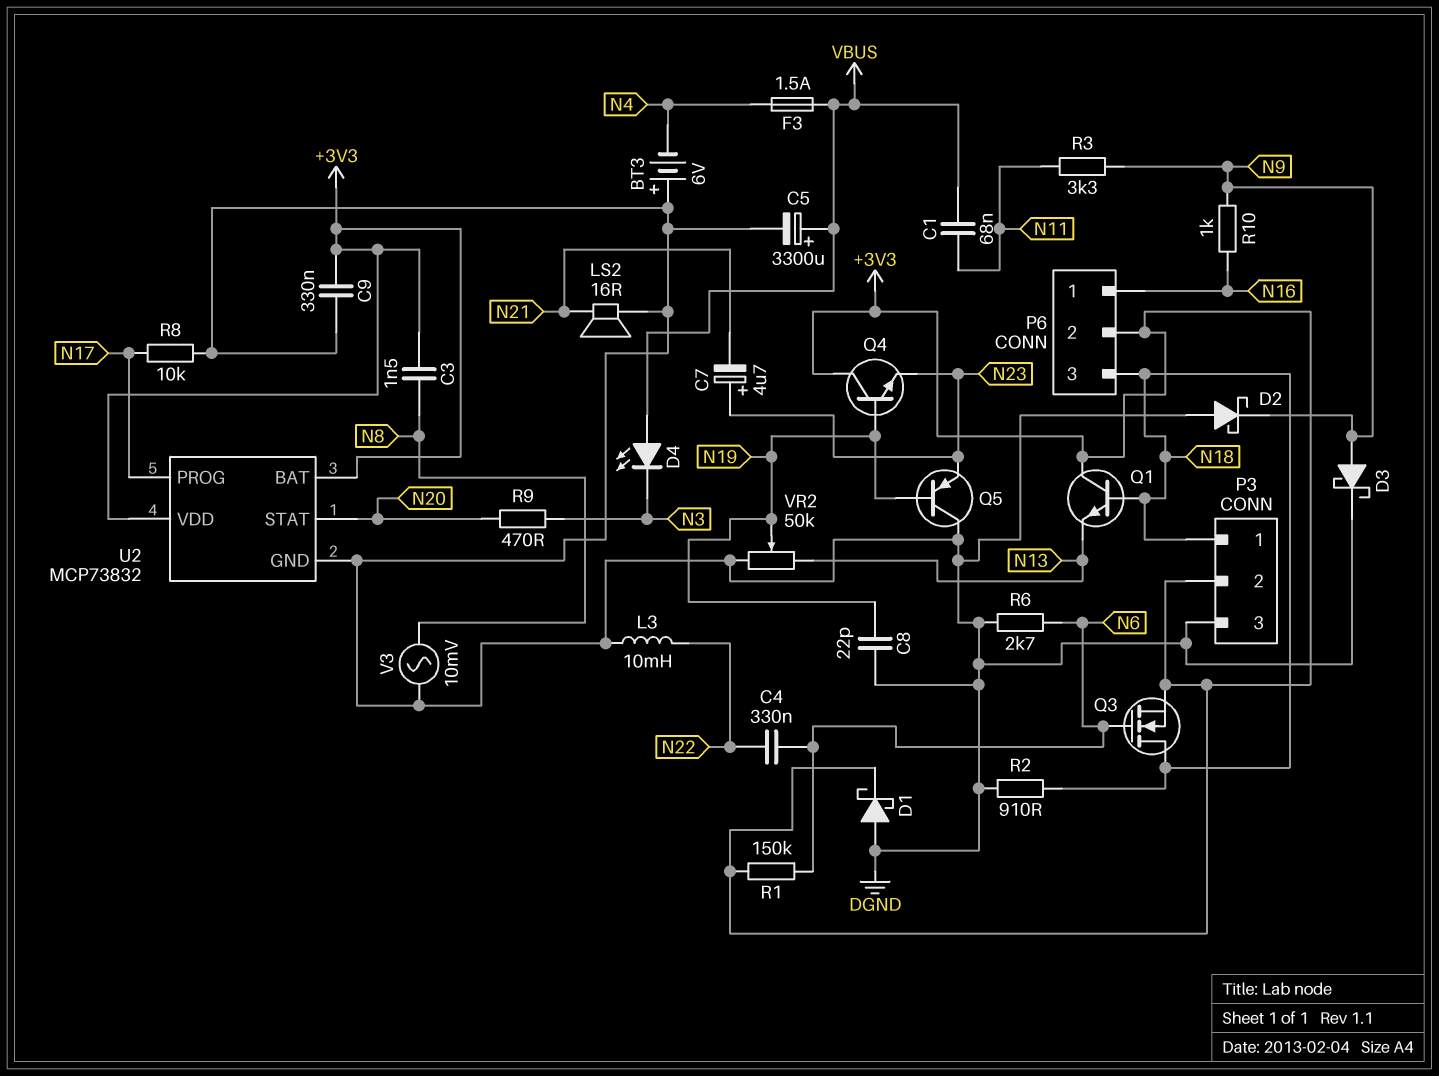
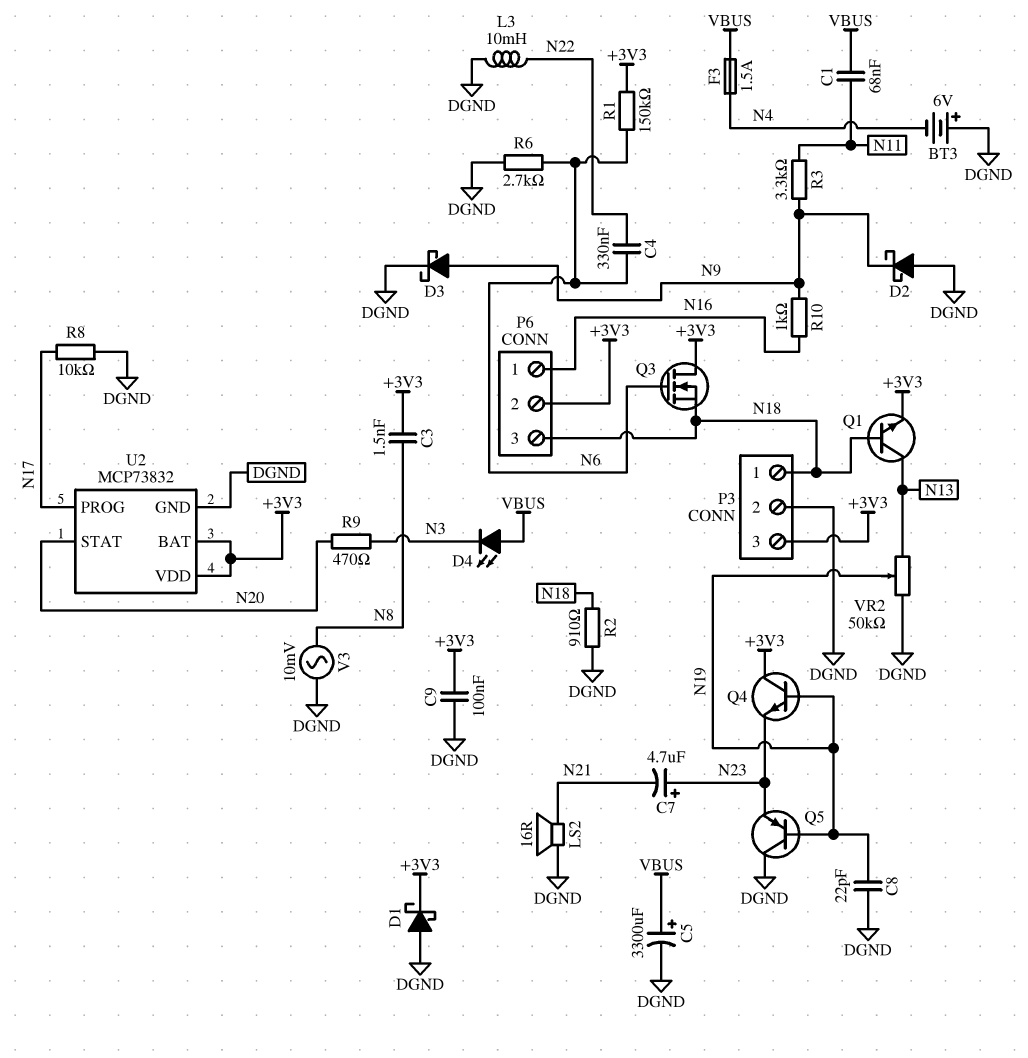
C9: 330nF (+3V3, DGND) -> 100nF (+3V3, DGND)
P3 pin 2: +3V3 -> DGND
P3 pin 3: DGND -> +3V3
Q1: NPN (B N18, C +3V3, E N13) -> NPN (B N18, C N13, E +3V3)
Q3: NMOS (G N6, D N18, S +3V3) -> NMOS (G N6, D +3V3, S N18)

